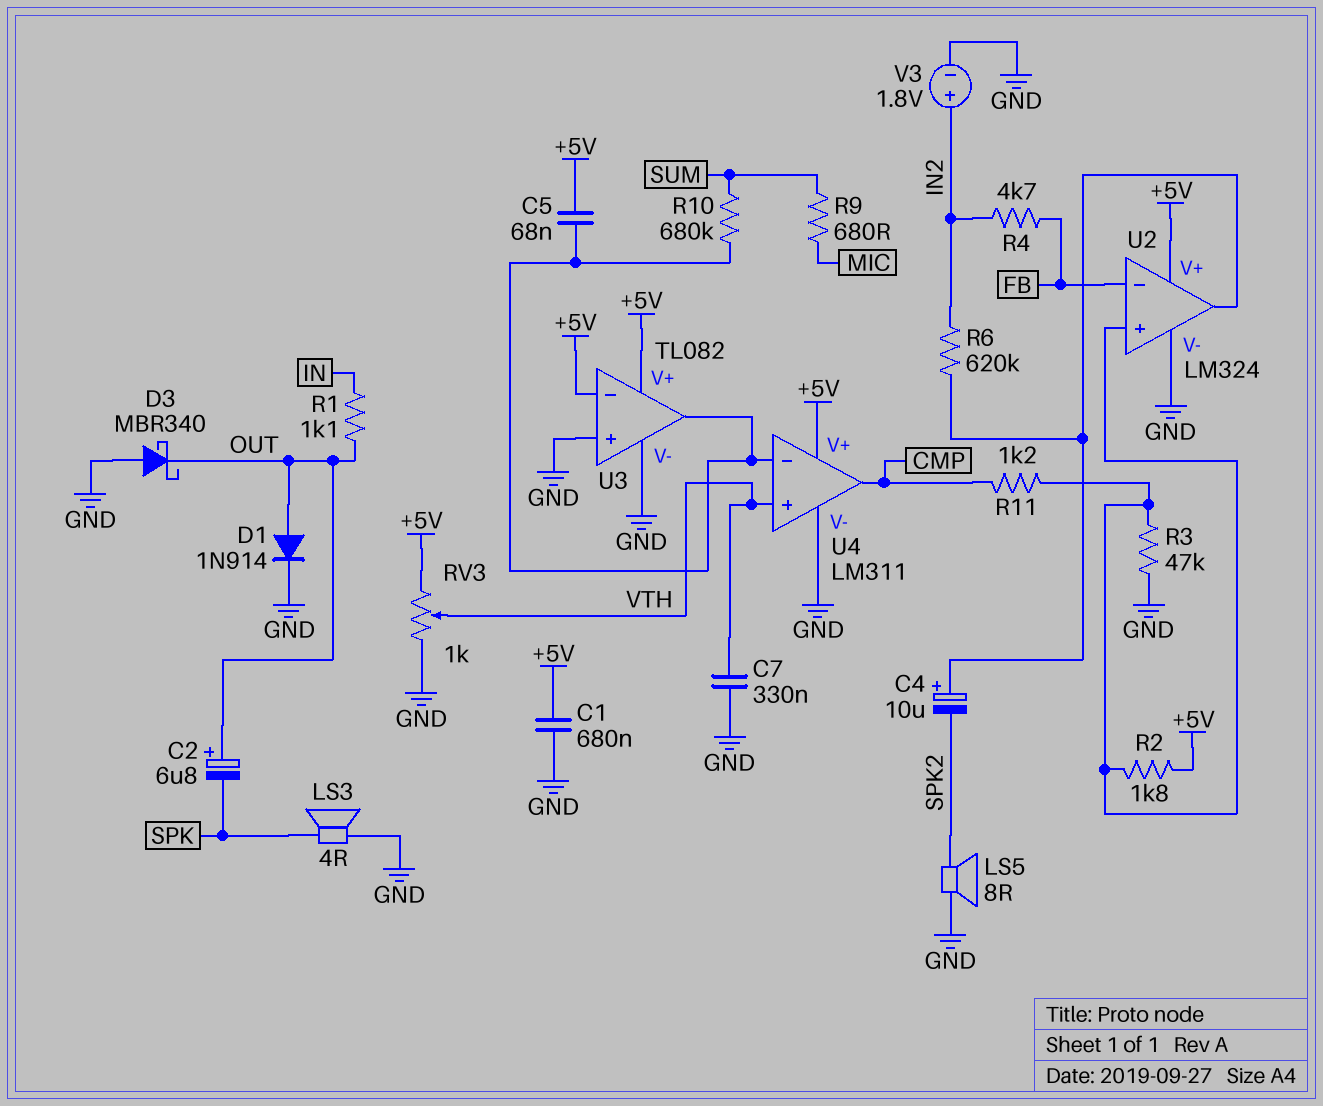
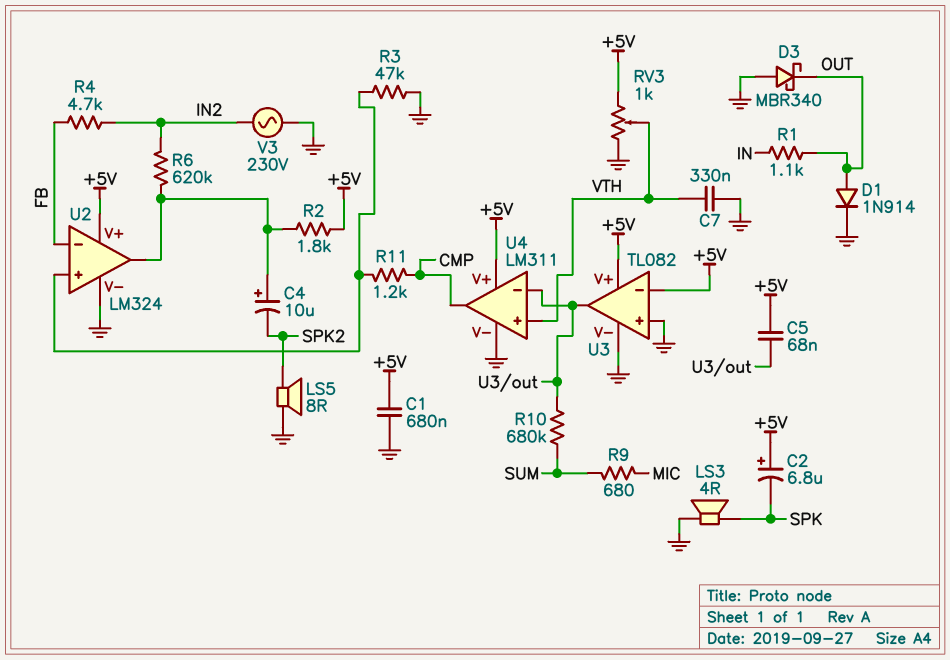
C2: 6.8uF (plus OUT, minus SPK) -> 6.8uF (plus +5V, minus SPK)
R2: 1.8k (+5V, U2/in+) -> 1.8k (+5V, U2/out)
V3: 1.8V (plus IN2, minus GND) -> AC 230V (GND, IN2)

